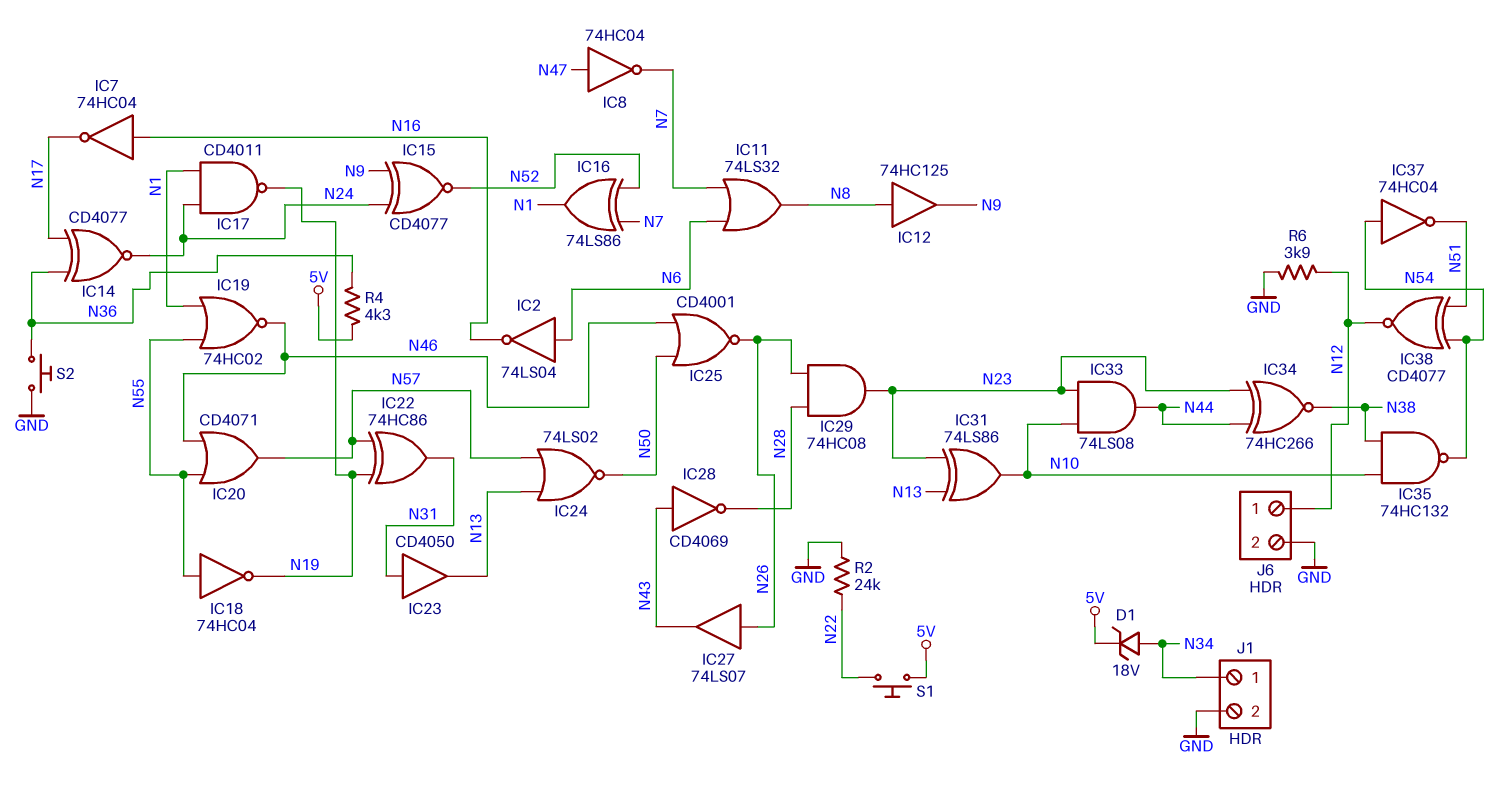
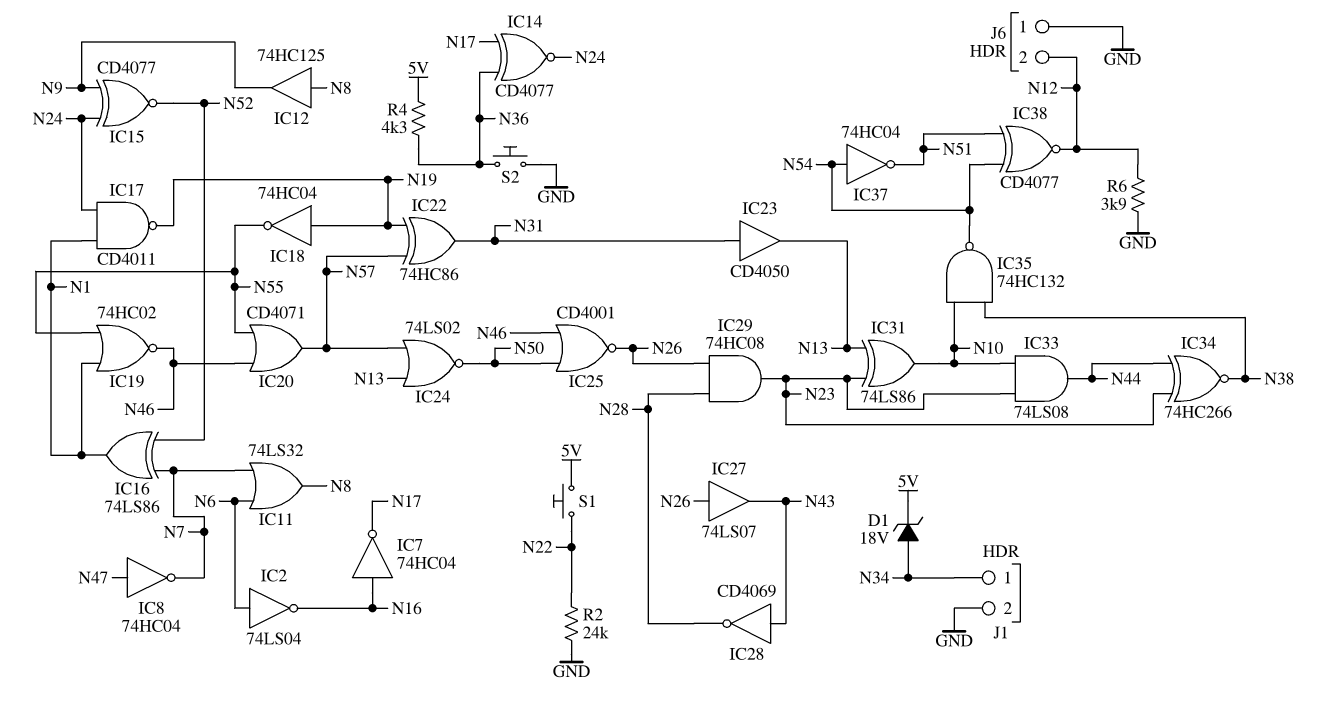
IC18: NOT 74HC04 (in N55, out N19) -> NOT 74HC04 (in N19, out N55)
J6 pin 1: N12 -> GND
J6 pin 2: GND -> N12

